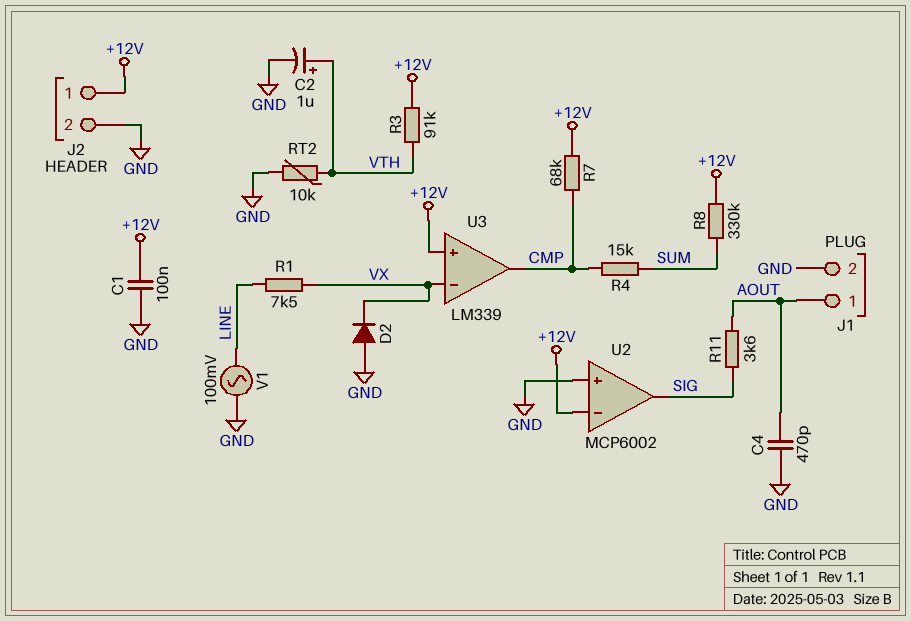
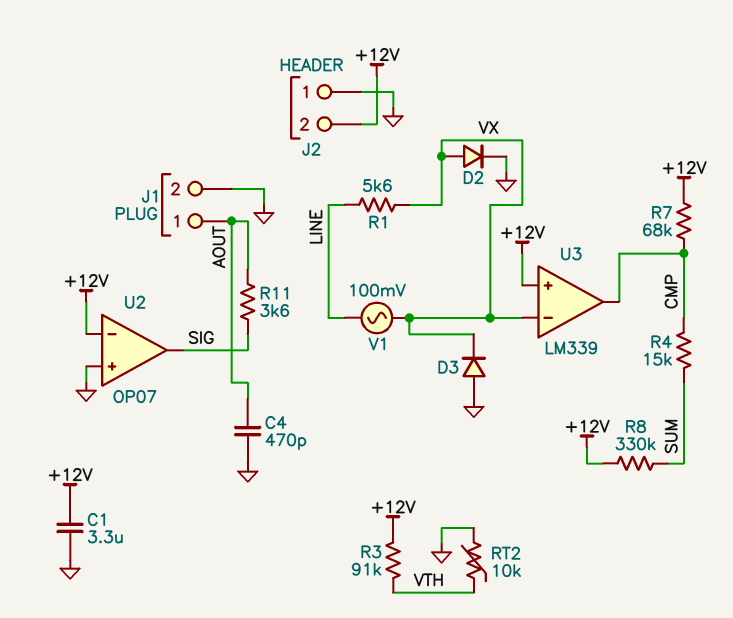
C1: 100nF (+12V, GND) -> 3.3uF (+12V, GND)
C2: 1uF (plus VTH, minus GND) -> none
D2: diode (A GND, K VX) -> diode (A VX, K GND)
D3: none -> diode (A GND, K VX)
J2 pin 1: +12V -> GND
J2 pin 2: GND -> +12V
R1: 7.5k (LINE, VX) -> 5.6k (LINE, VX)
U2: MCP6002 -> OP07
V1: AC 100mV (GND, LINE) -> AC 100mV (LINE, VX)

